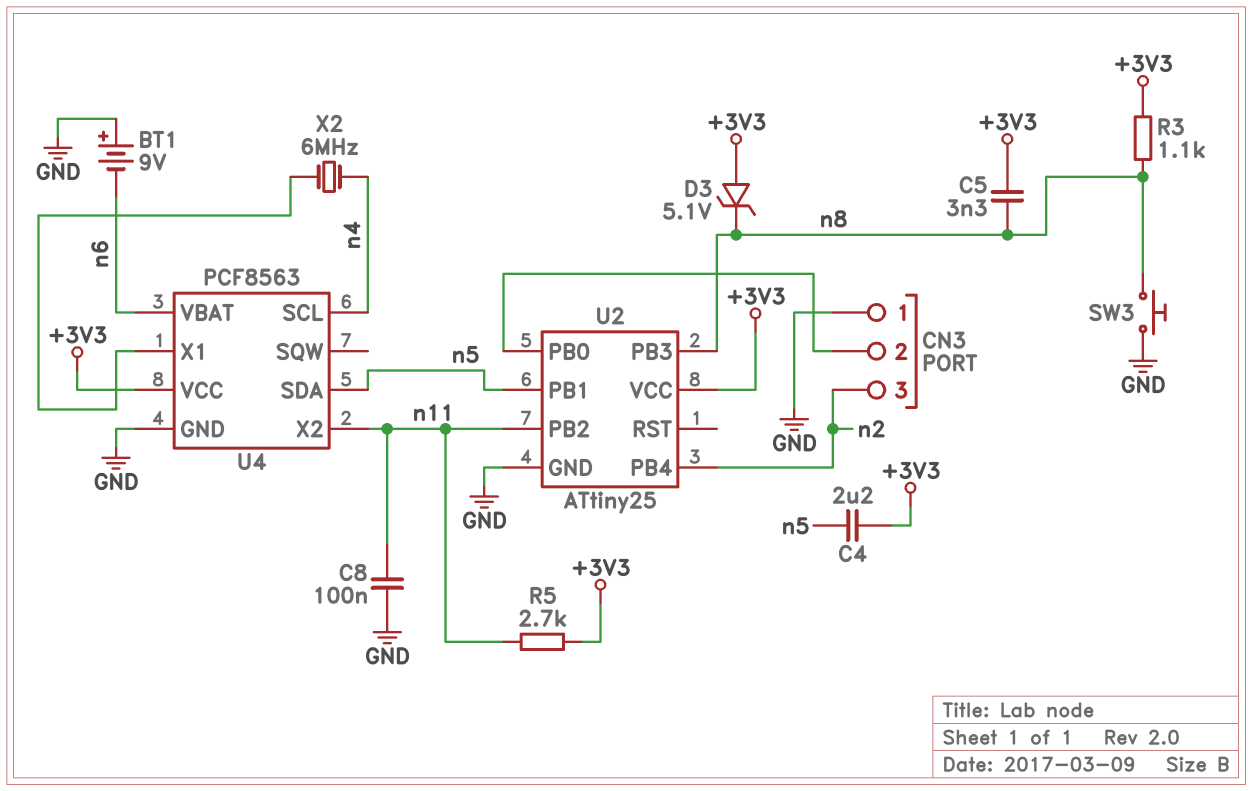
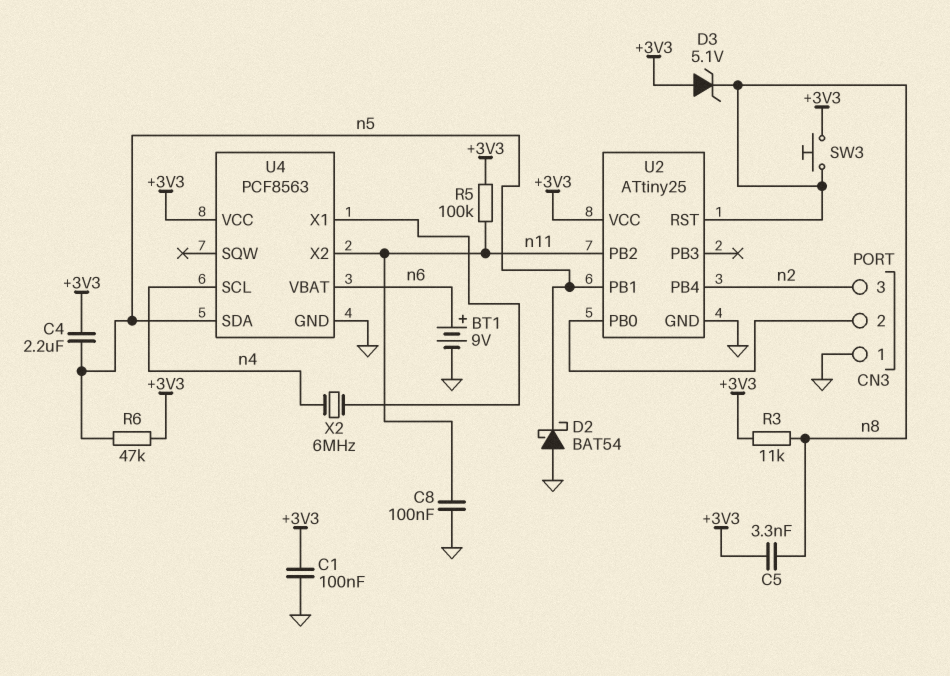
BT1: 9V (plus GND, minus n6) -> 9V (plus n6, minus GND)
C1: none -> 100nF (+3V3, GND)
D2: none -> schottky BAT54 (A GND, K n5)
R3: 1.1k (+3V3, n8) -> 11k (+3V3, n8)
R5: 2.7k (+3V3, n11) -> 100k (+3V3, n11)
R6: none -> 47k (+3V3, n5)
SW3: button (GND, n8) -> button (+3V3, n8)
U2 pin PB3: n8 -> none
U2 pin RST: none -> n8

